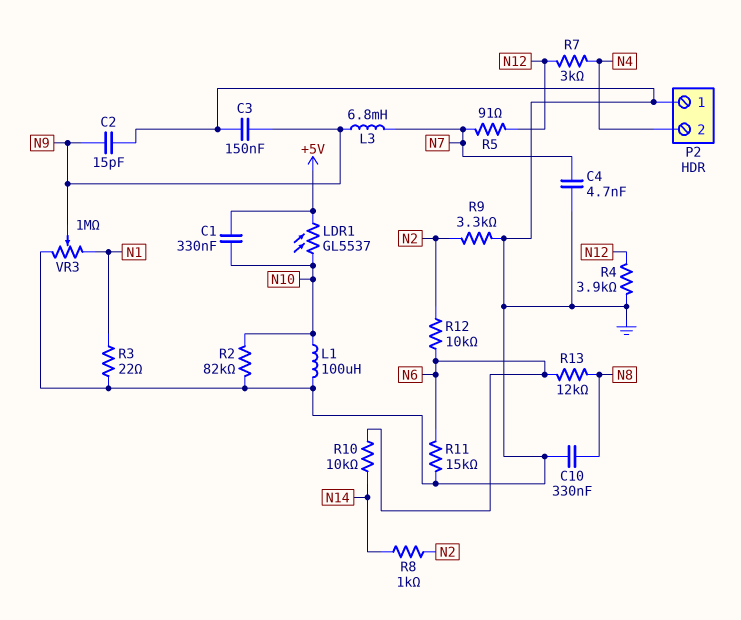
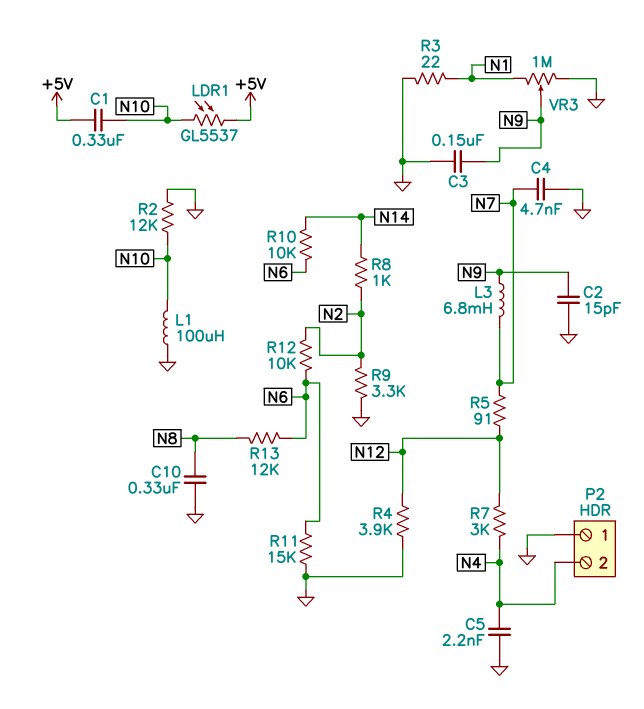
C5: none -> 2.2nF (GND, N4)
R2: 82k (GND, N10) -> 12k (GND, N10)

